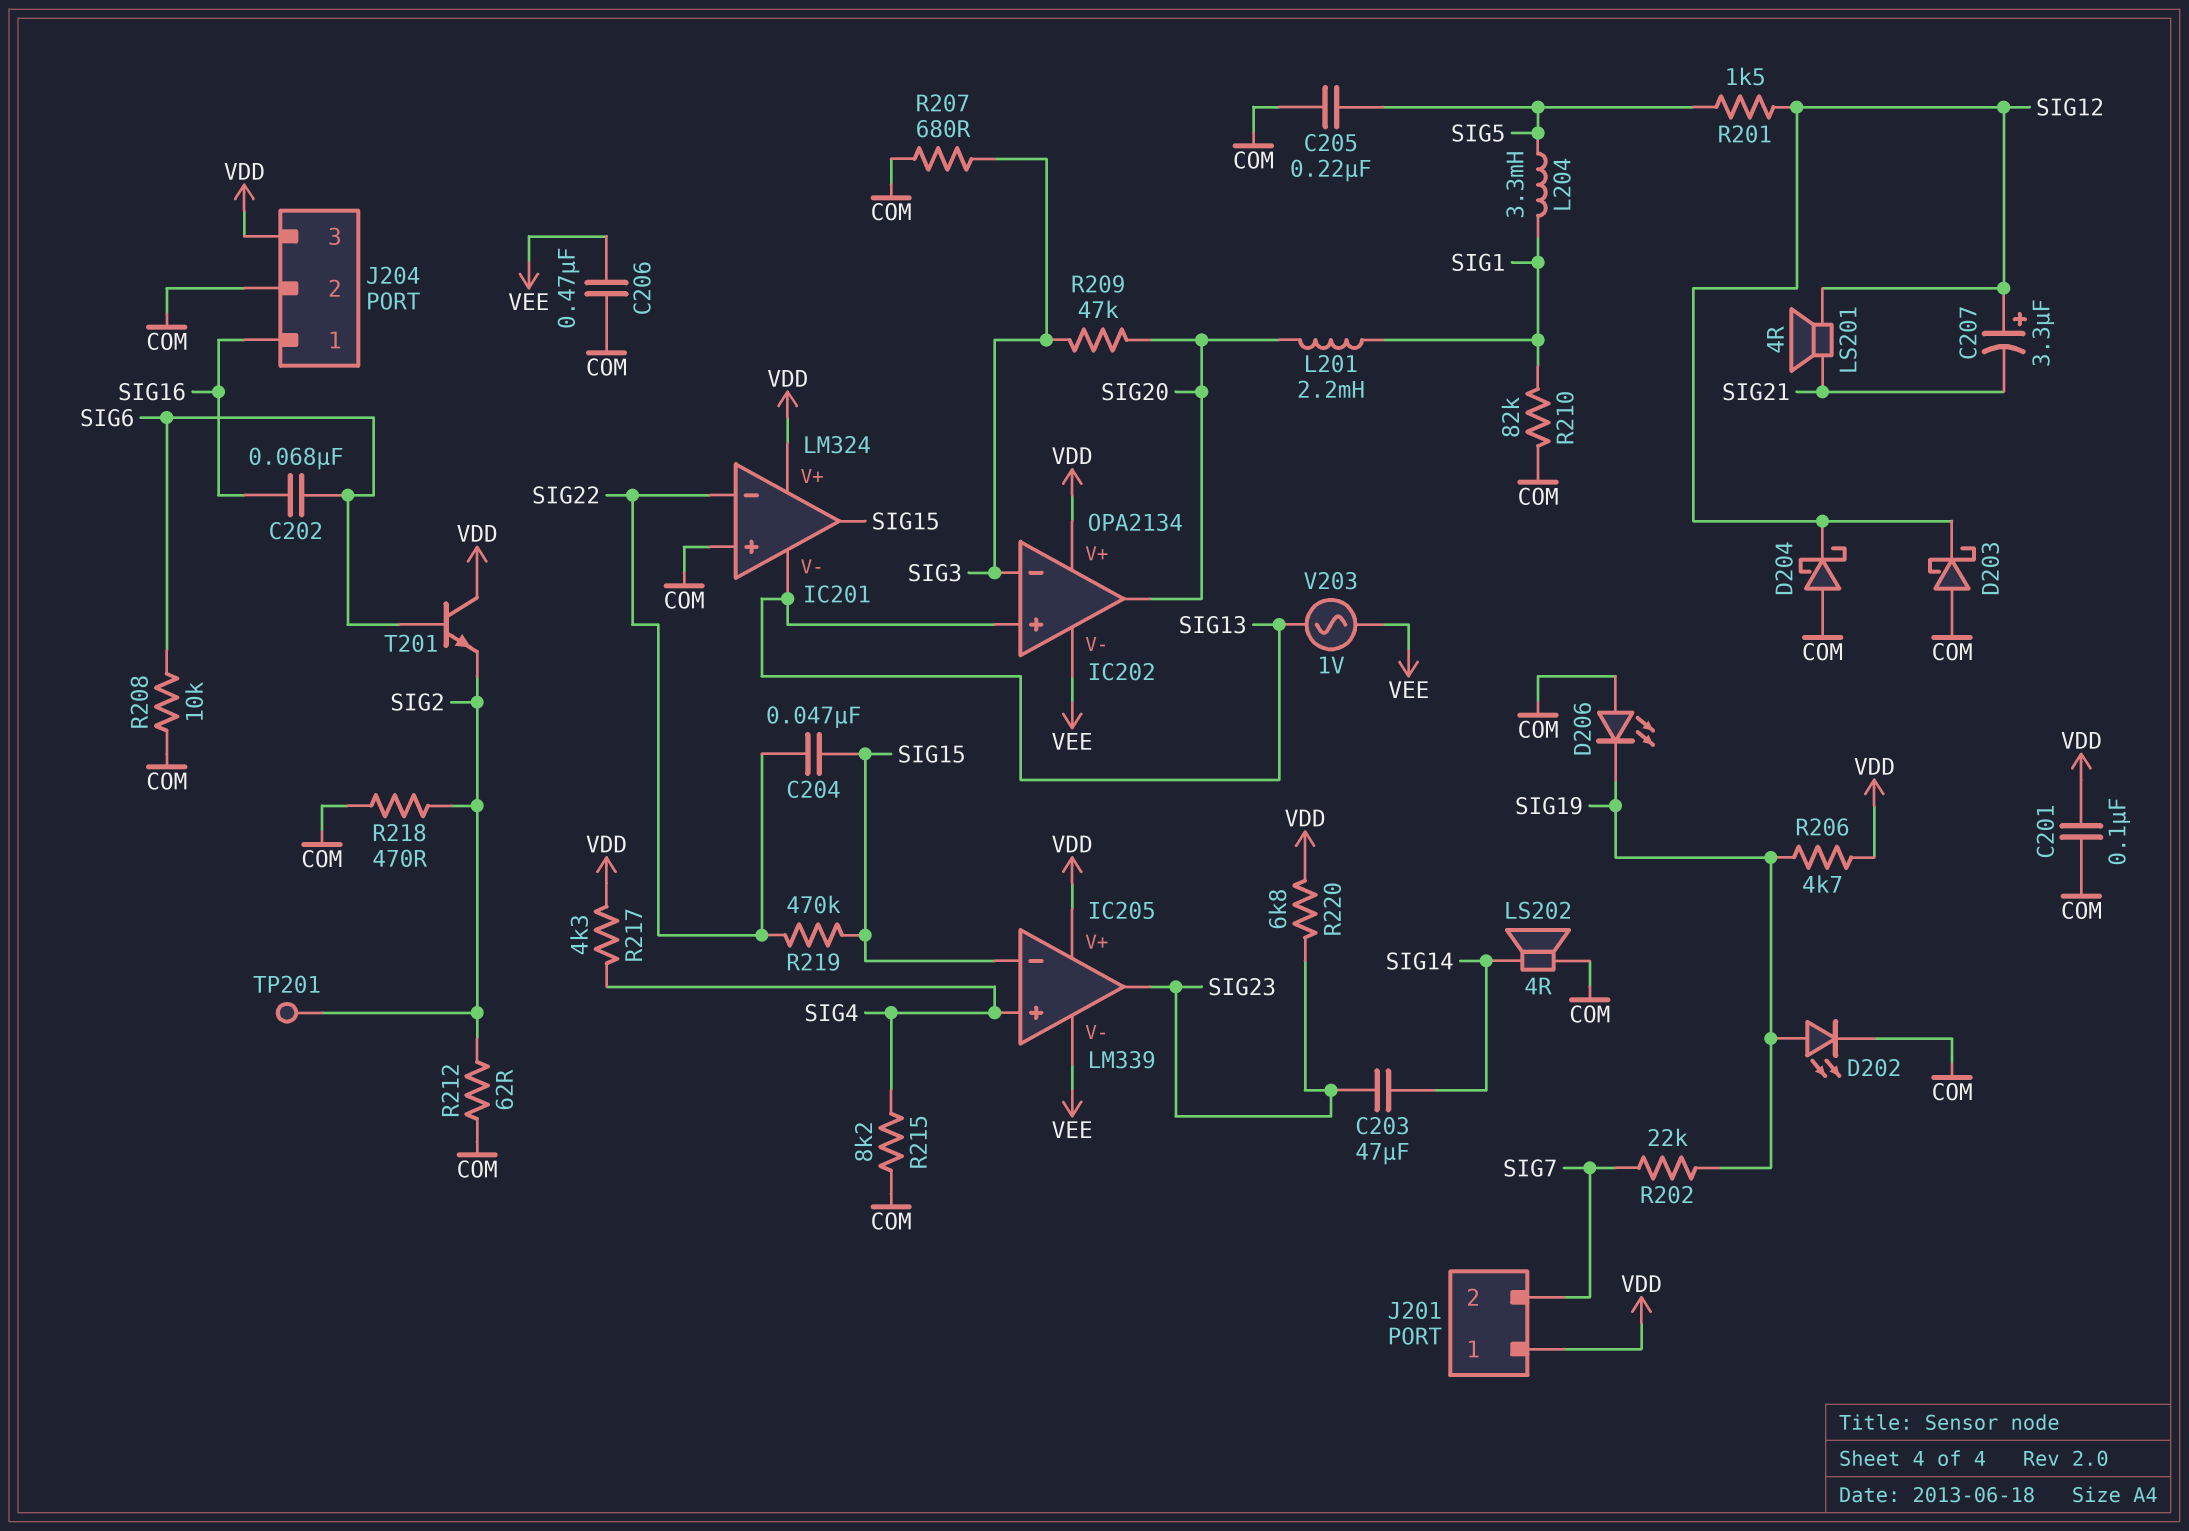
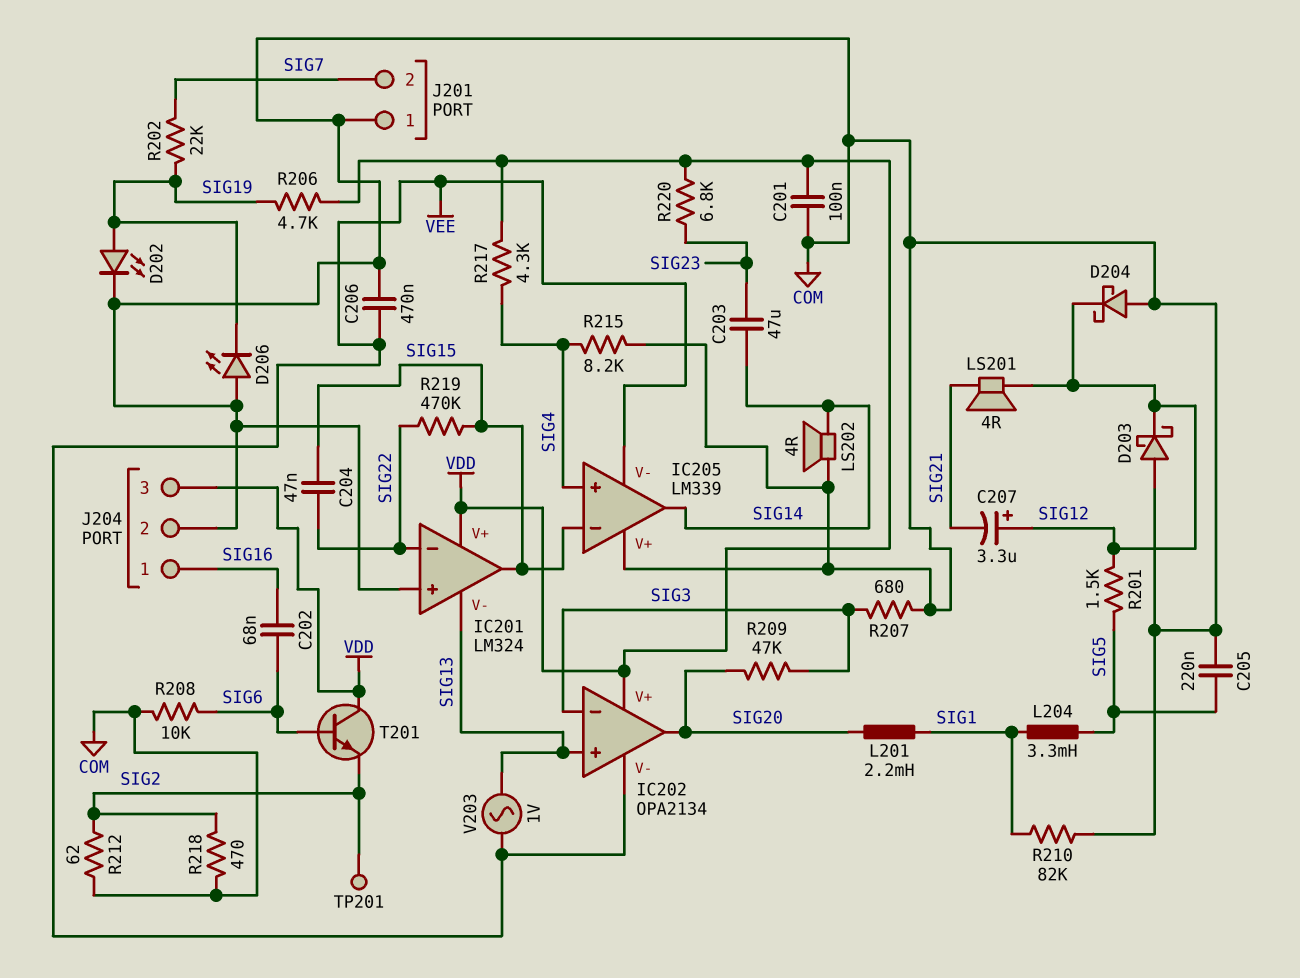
IC205 pin V+: VDD -> COM
IC205 pin out: SIG23 -> SIG14
J201 pin 1: VDD -> COM

